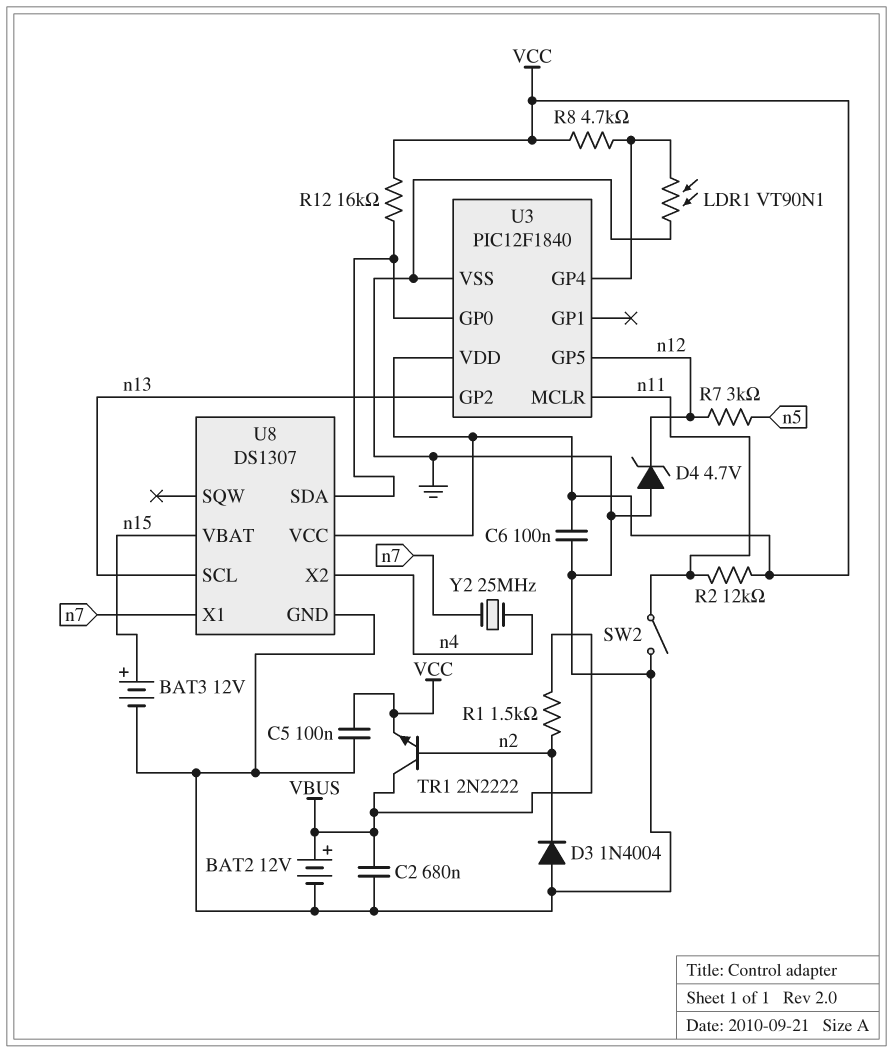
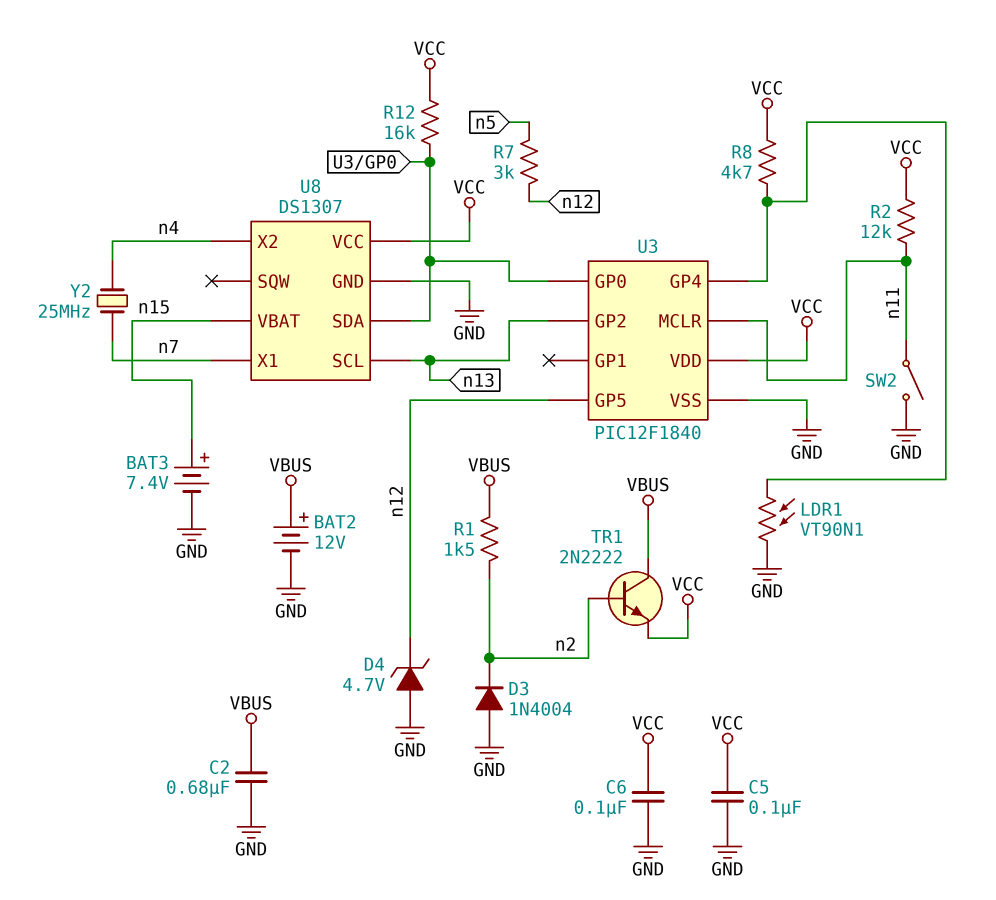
BAT3: 12V (plus n15, minus GND) -> 7.4V (plus n15, minus GND)

